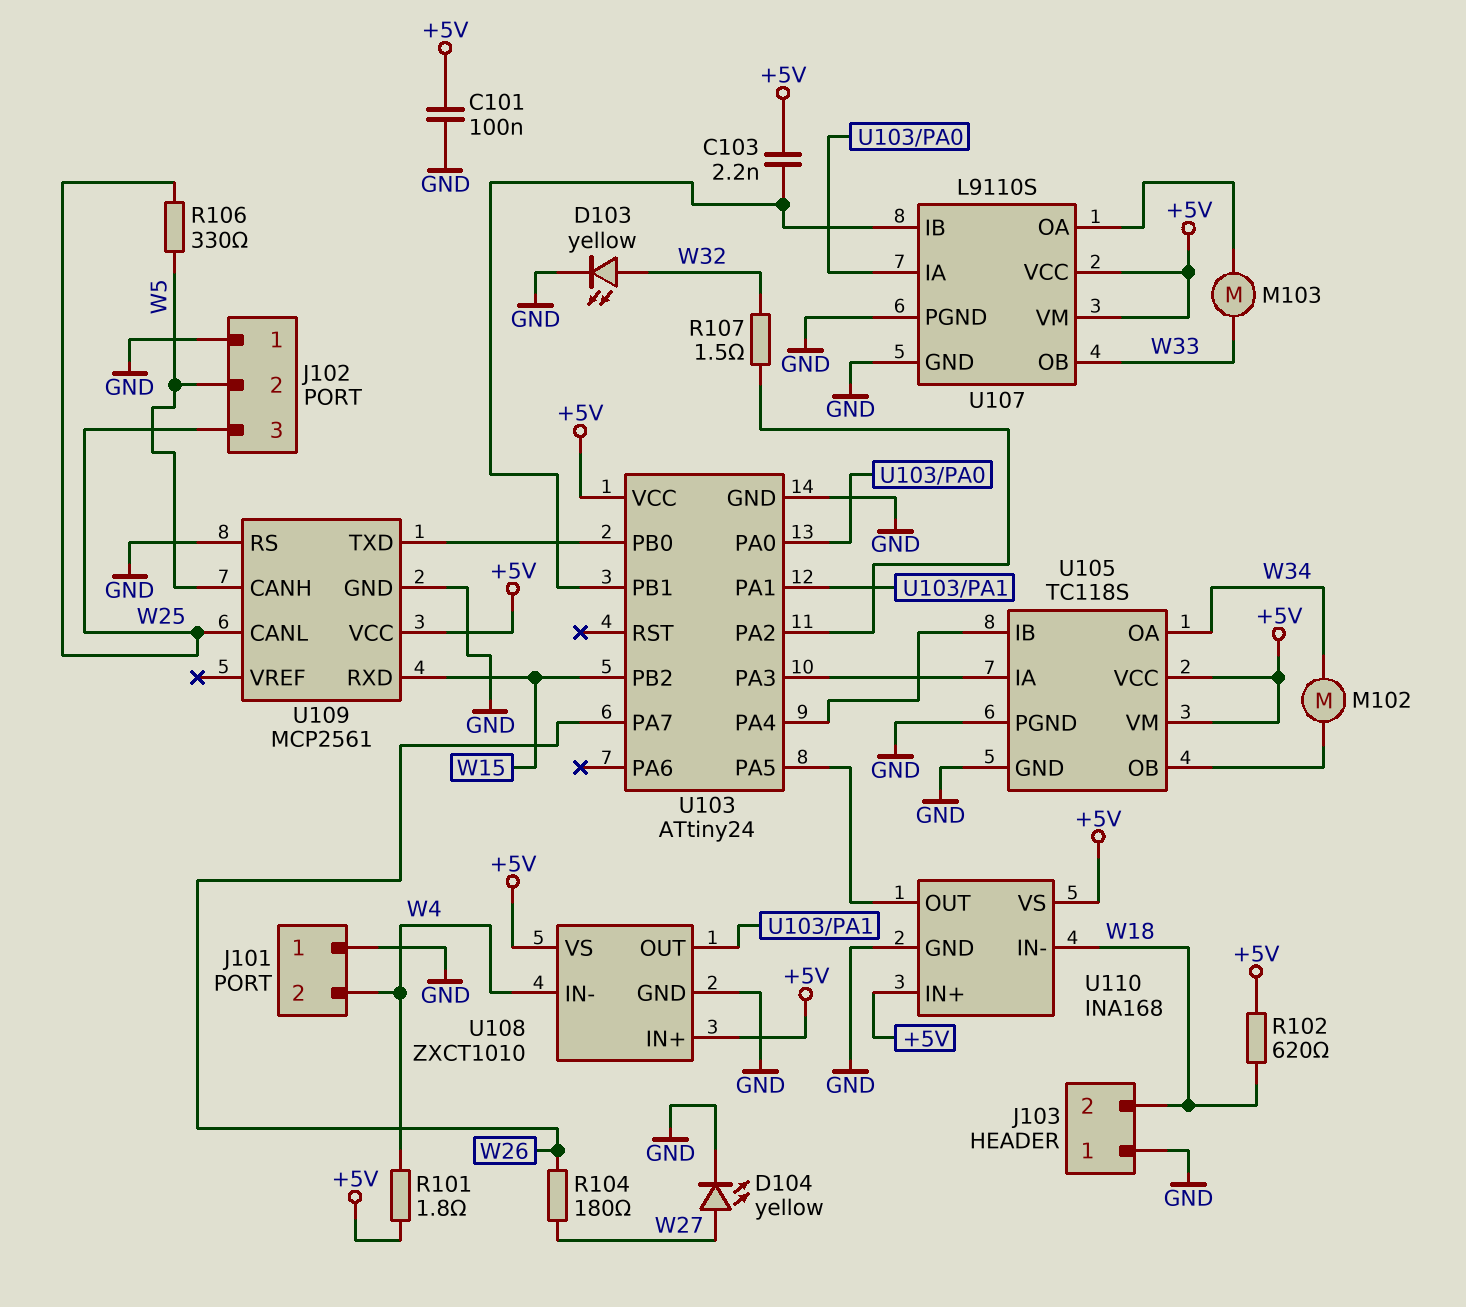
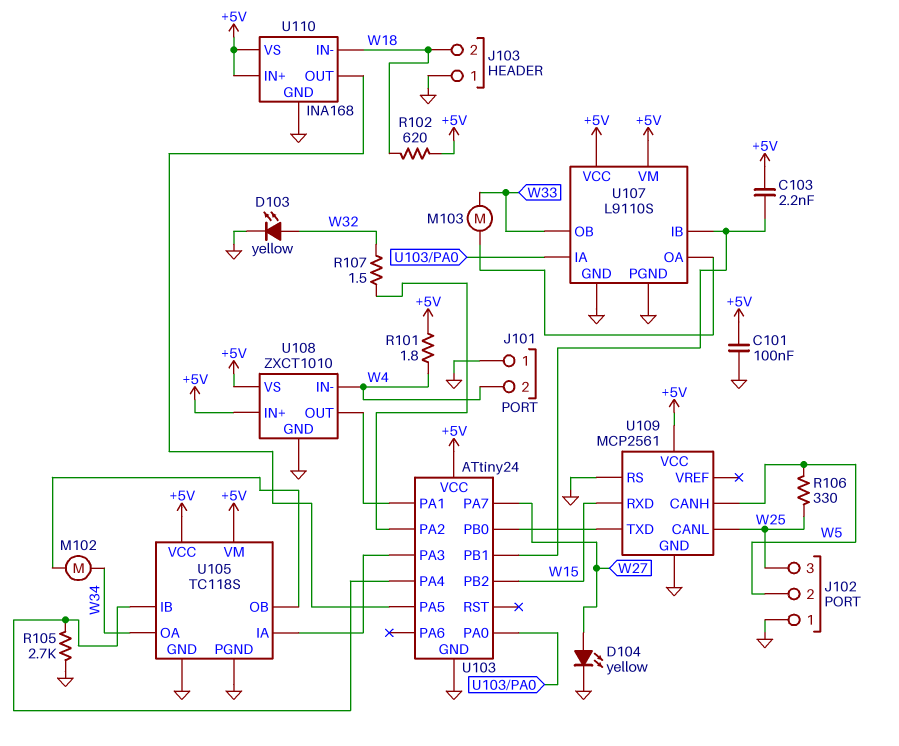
R104: 180 (W26, W27) -> none
R105: none -> 2.7k (GND, U103/PA4)
U103 pin PA7: W26 -> W27

